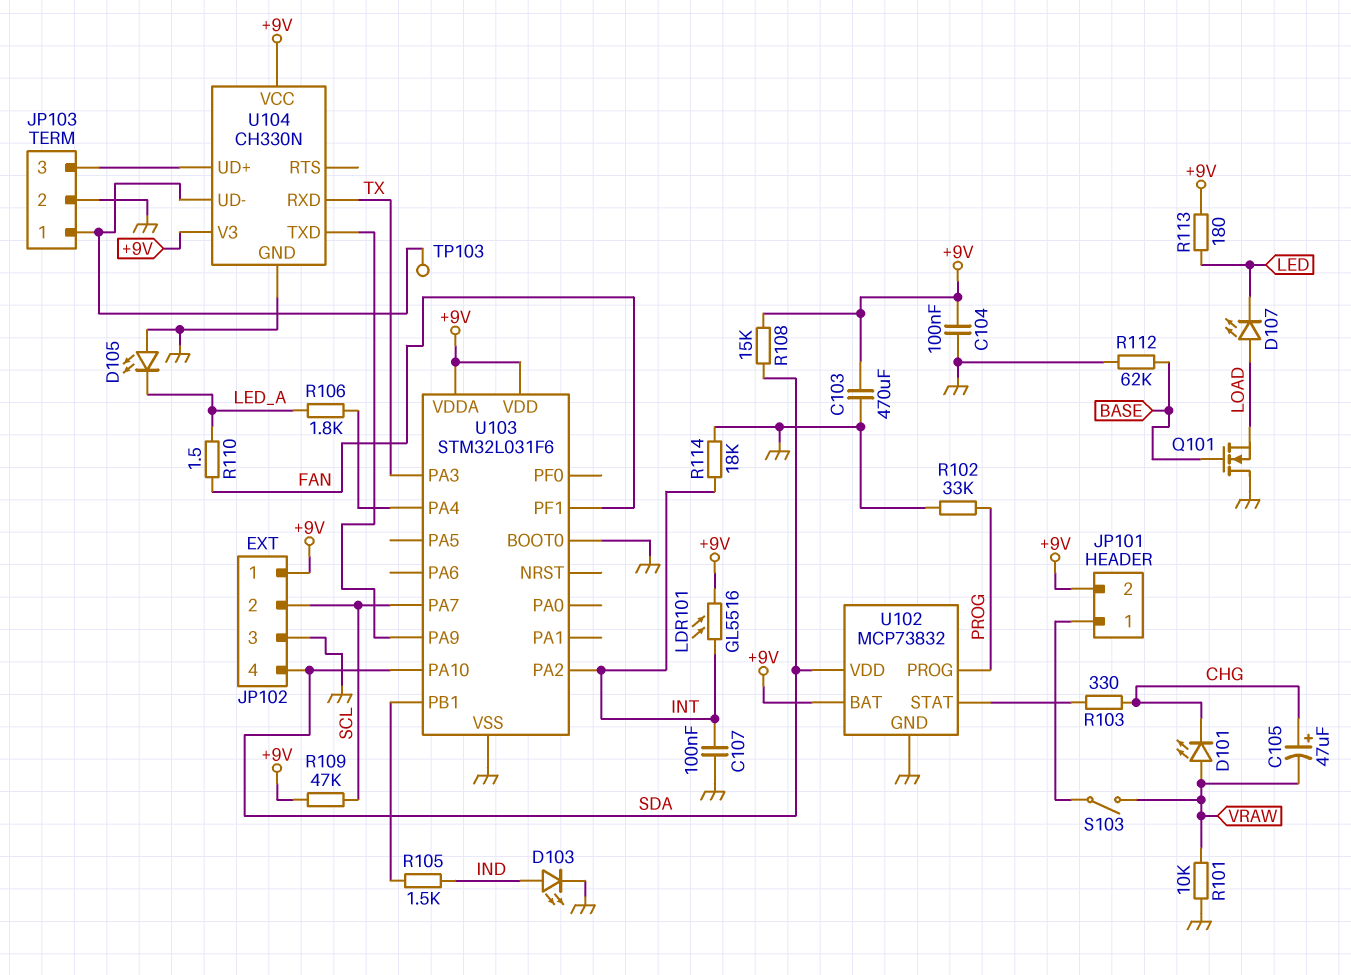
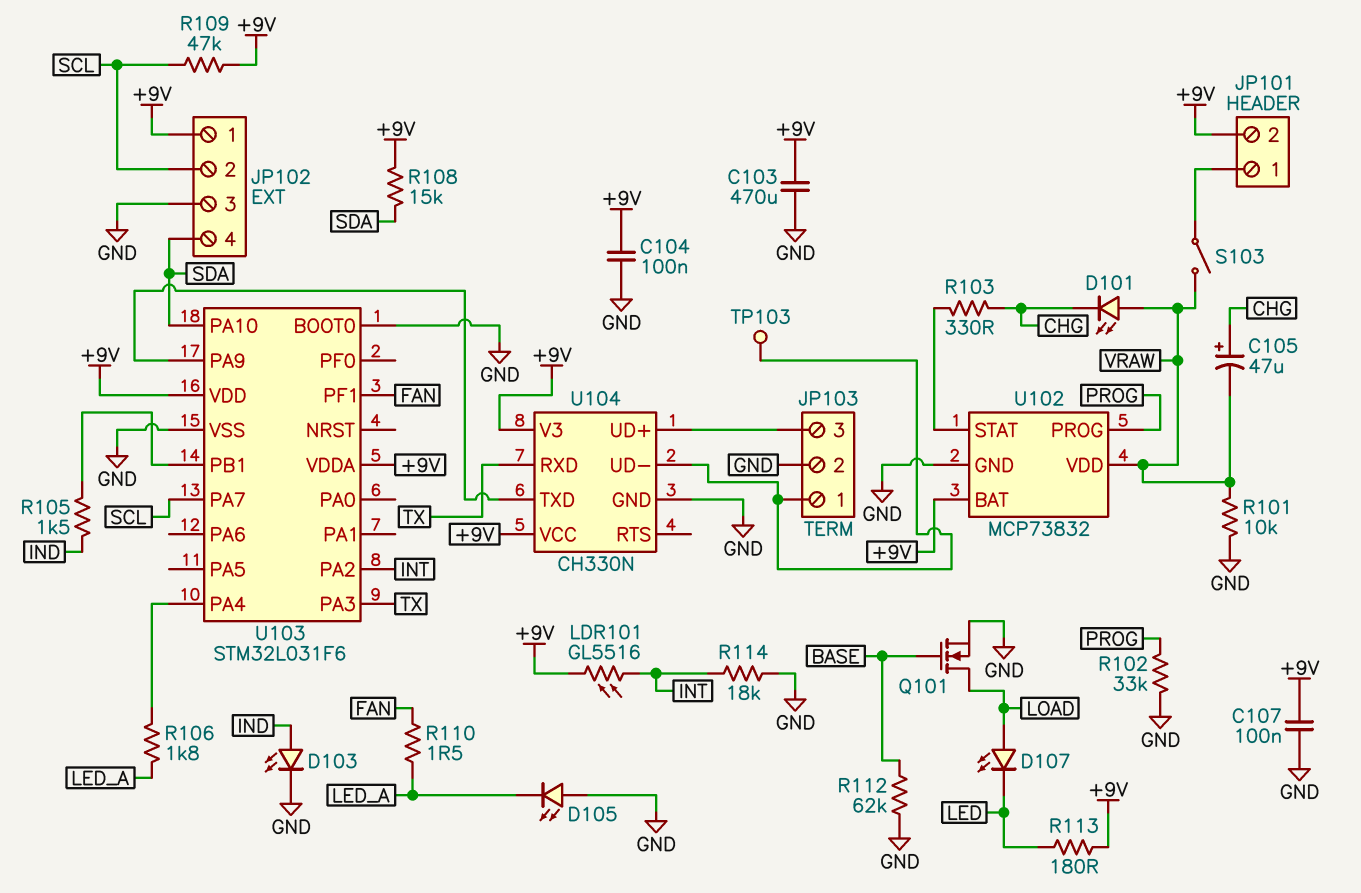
C107: 100nF (GND, INT) -> 100nF (+9V, GND)
Q101: NMOS (G BASE, D GND, S LOAD) -> NMOS (G BASE, D LOAD, S GND)
U102 pin VDD: SDA -> VRAW

